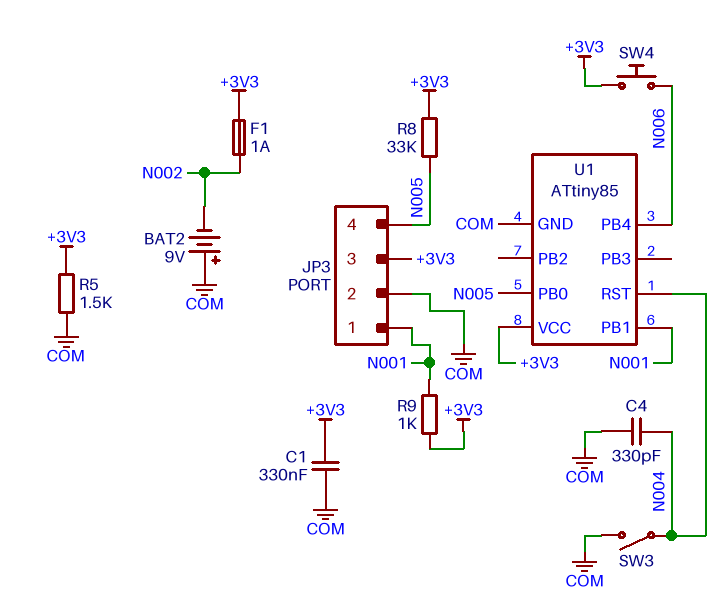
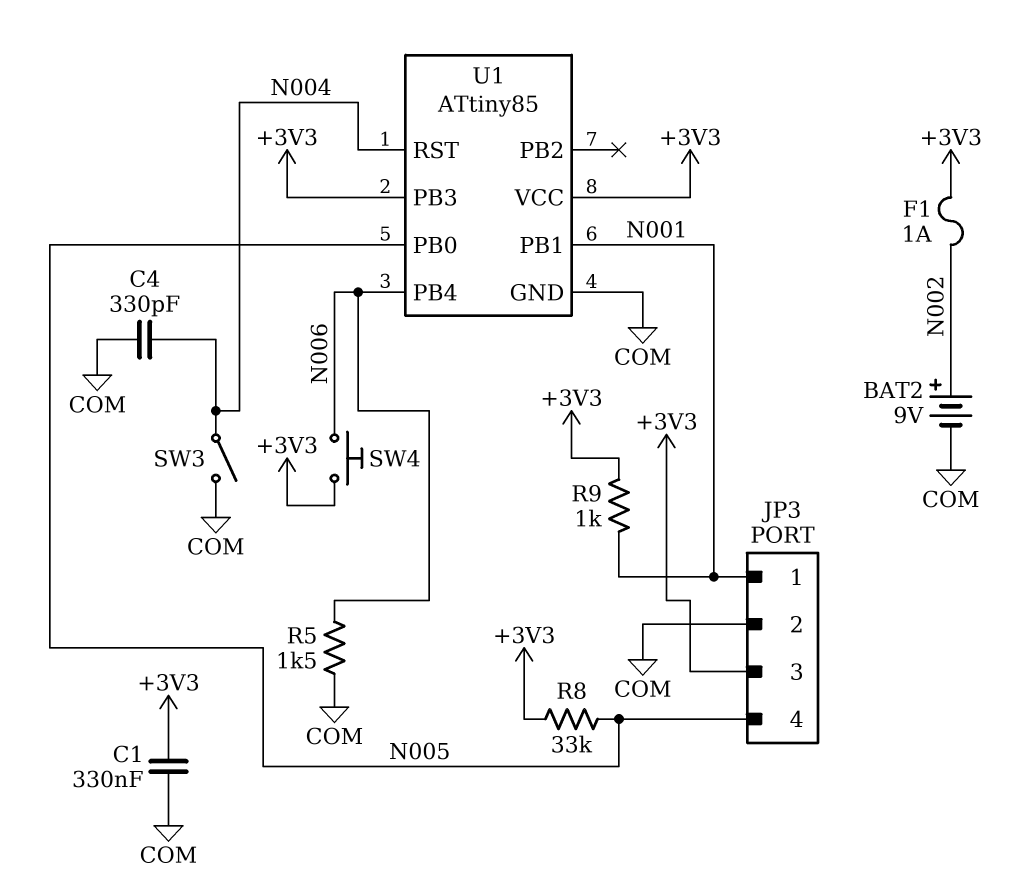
BAT2: 9V (plus COM, minus N002) -> 9V (plus N002, minus COM)
R5: 1.5k (+3V3, COM) -> 1.5k (COM, N006)
U1 pin PB3: none -> +3V3

